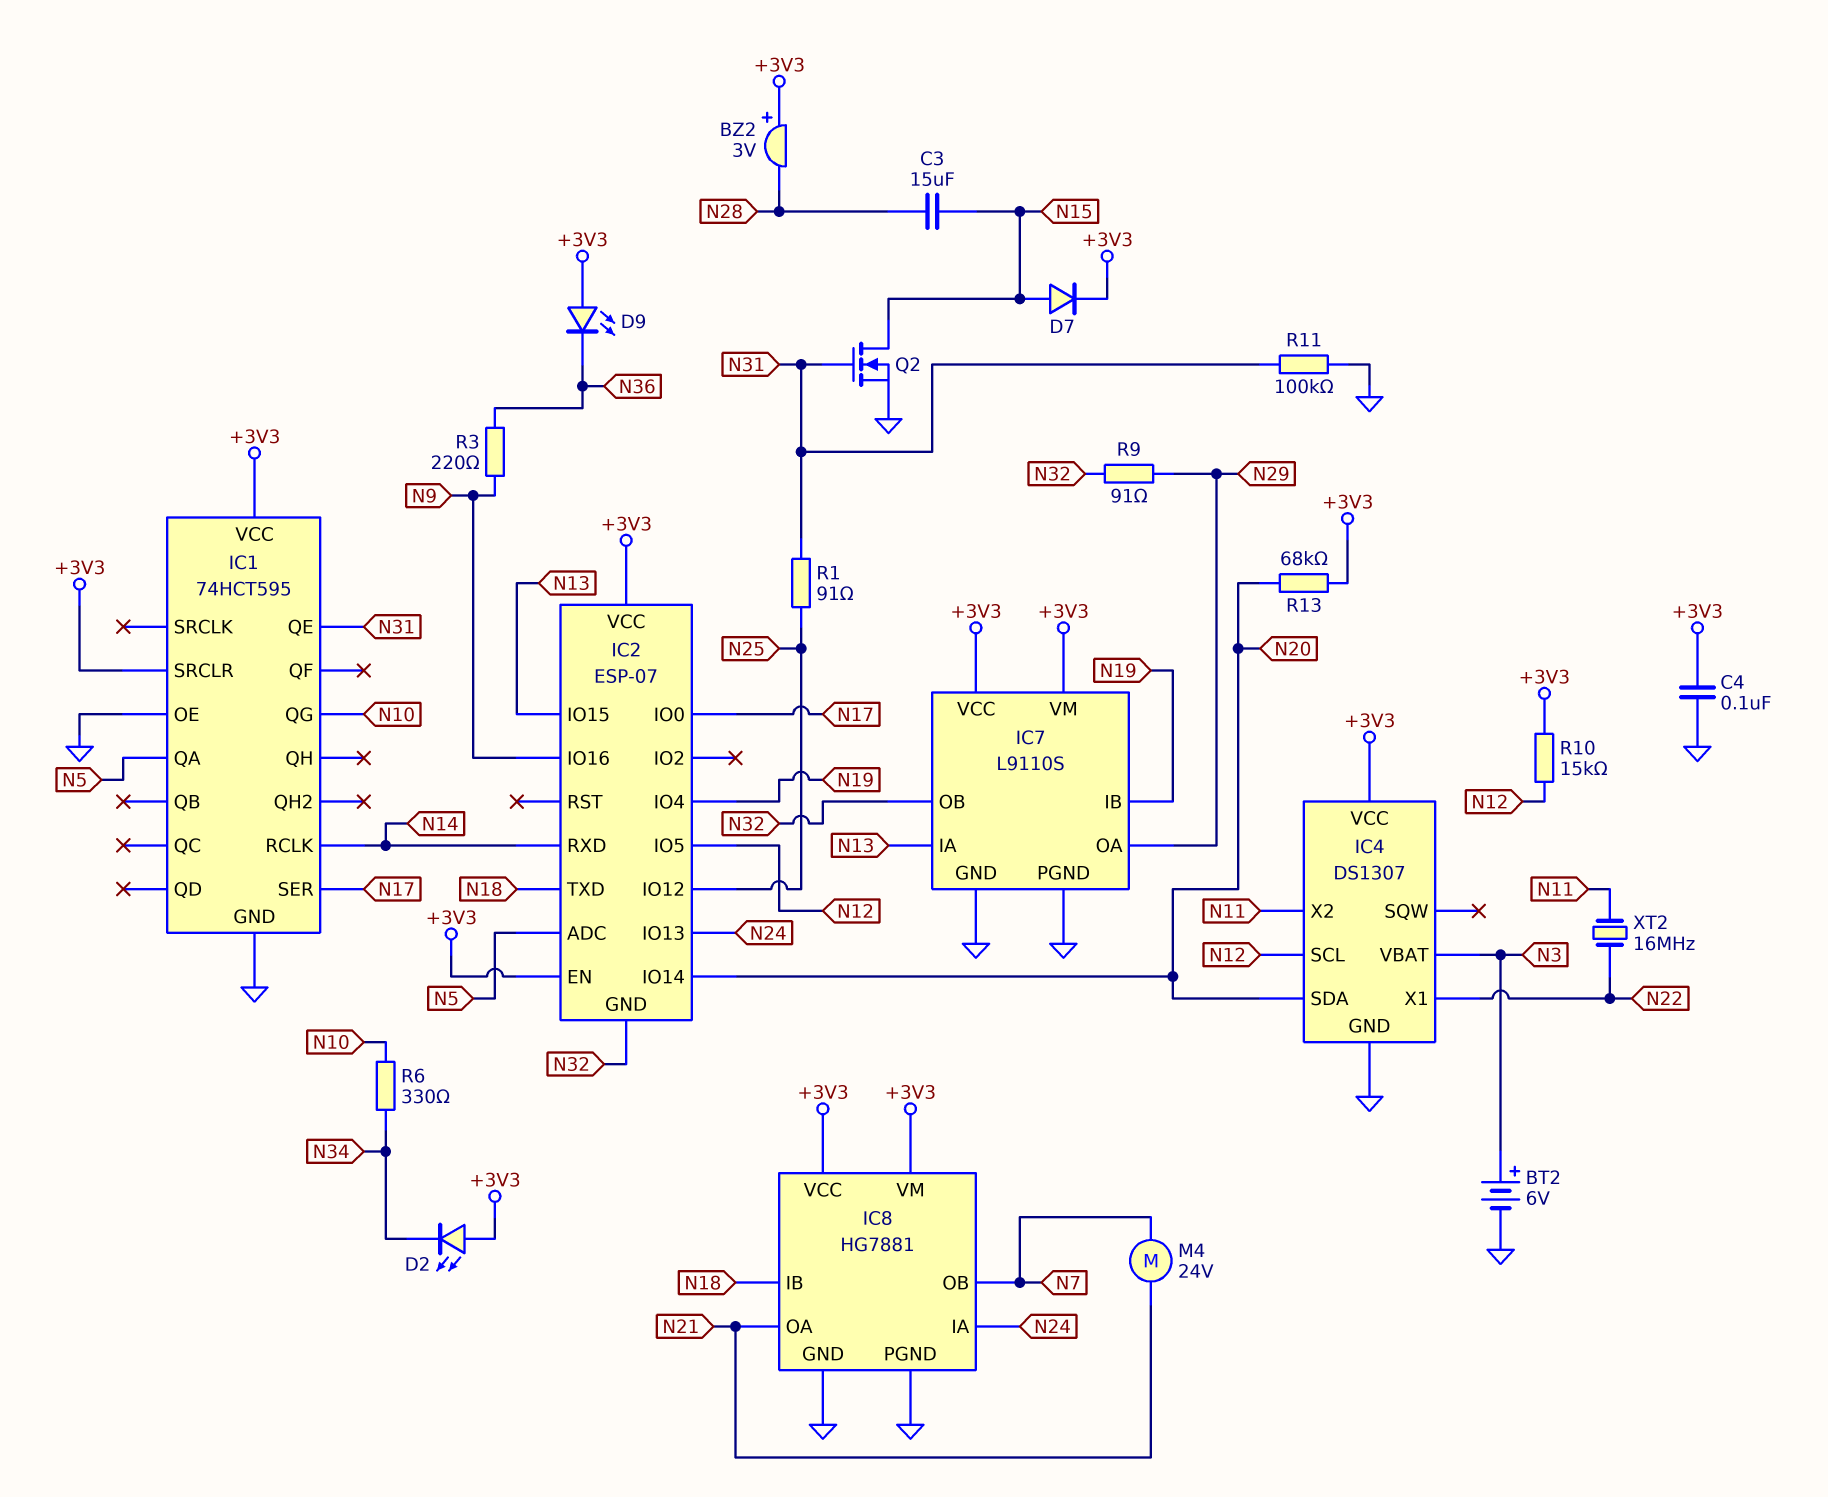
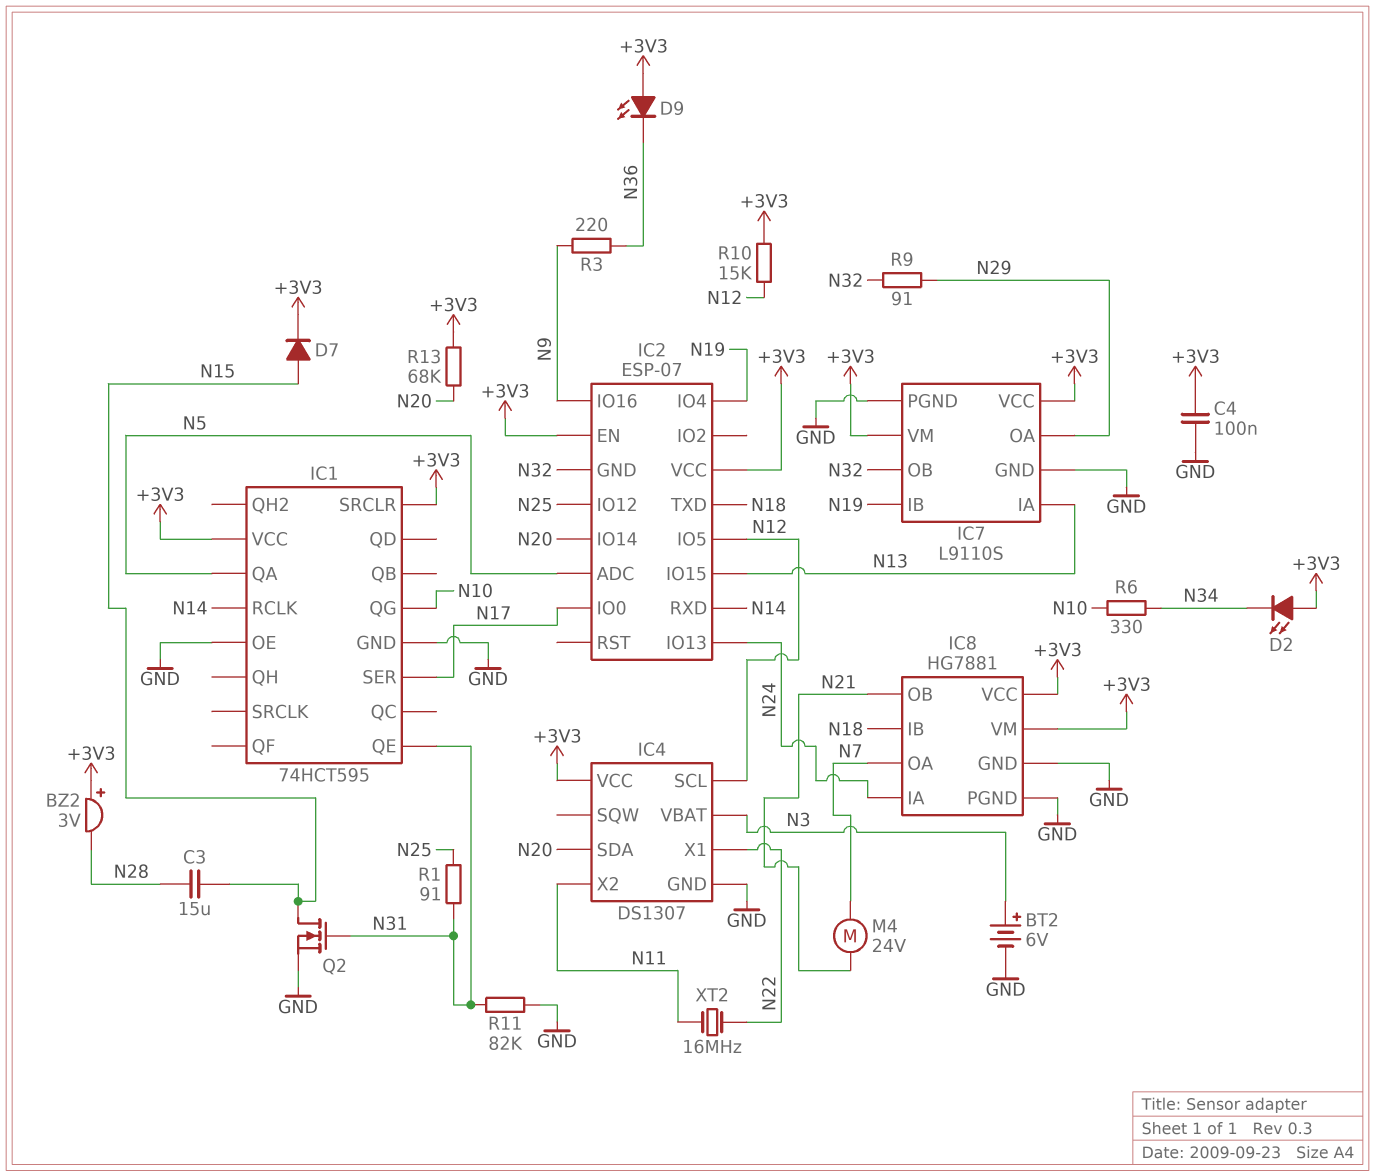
IC8 pin OA: N21 -> N7
IC8 pin OB: N7 -> N21
R11: 100k (GND, N31) -> 82k (GND, N31)

